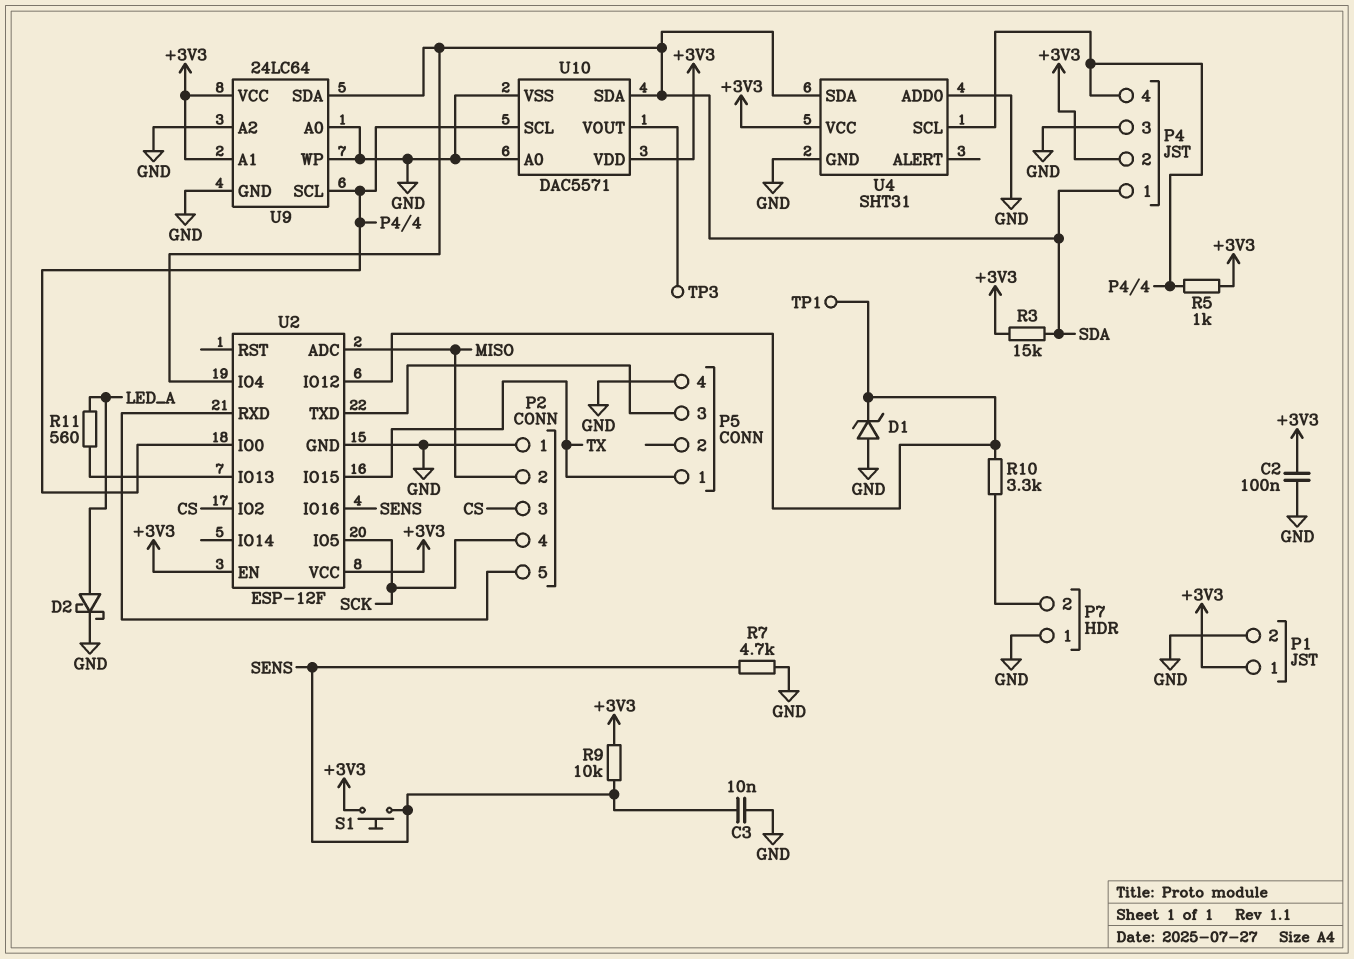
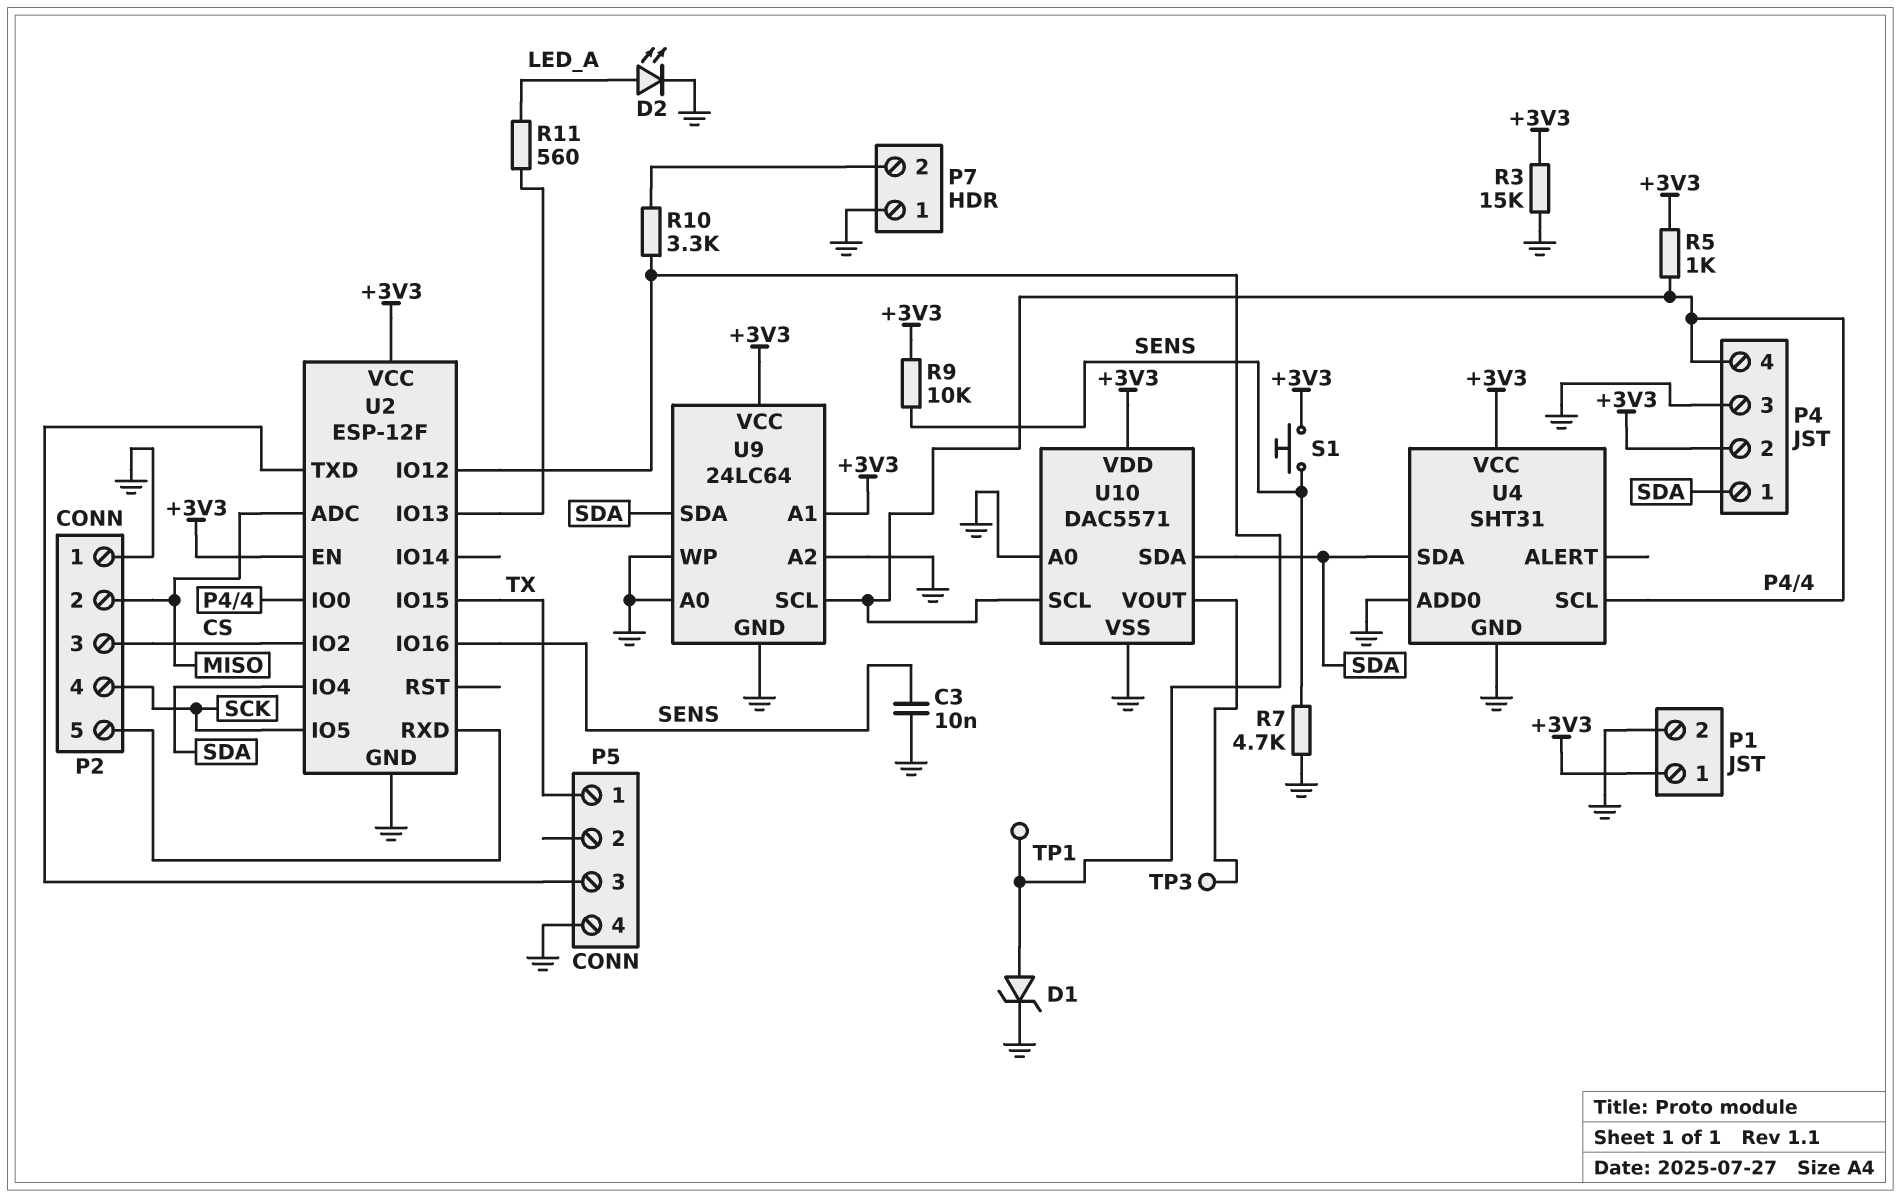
C2: 100nF (+3V3, GND) -> none
D1: zener (A GND, K U2/IO12) -> zener (A U2/IO12, K GND)
D2: schottky (A LED_A, K GND) -> LED (A LED_A, K GND)
R3: 15k (+3V3, SDA) -> 15k (+3V3, GND)

